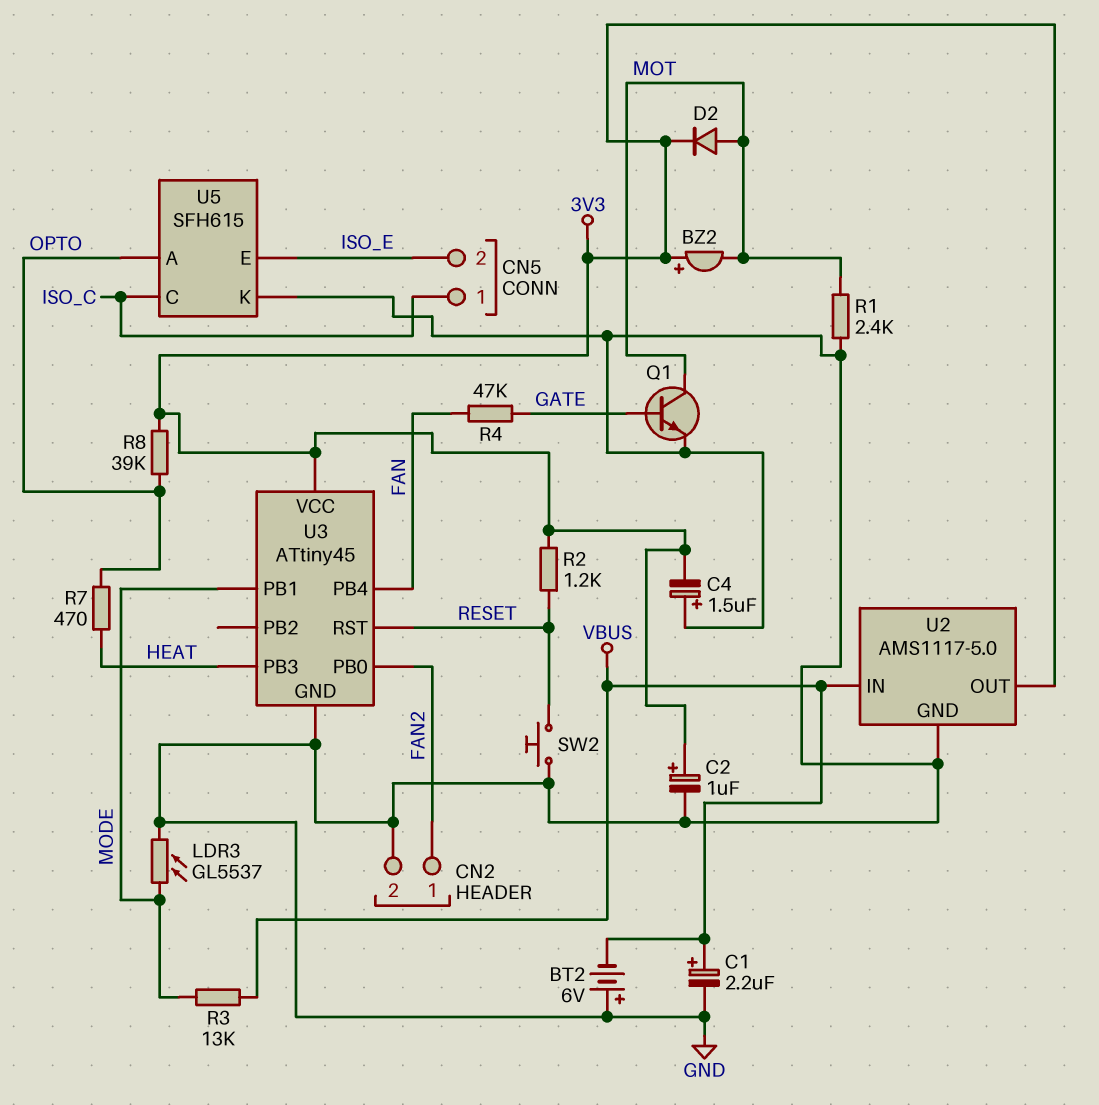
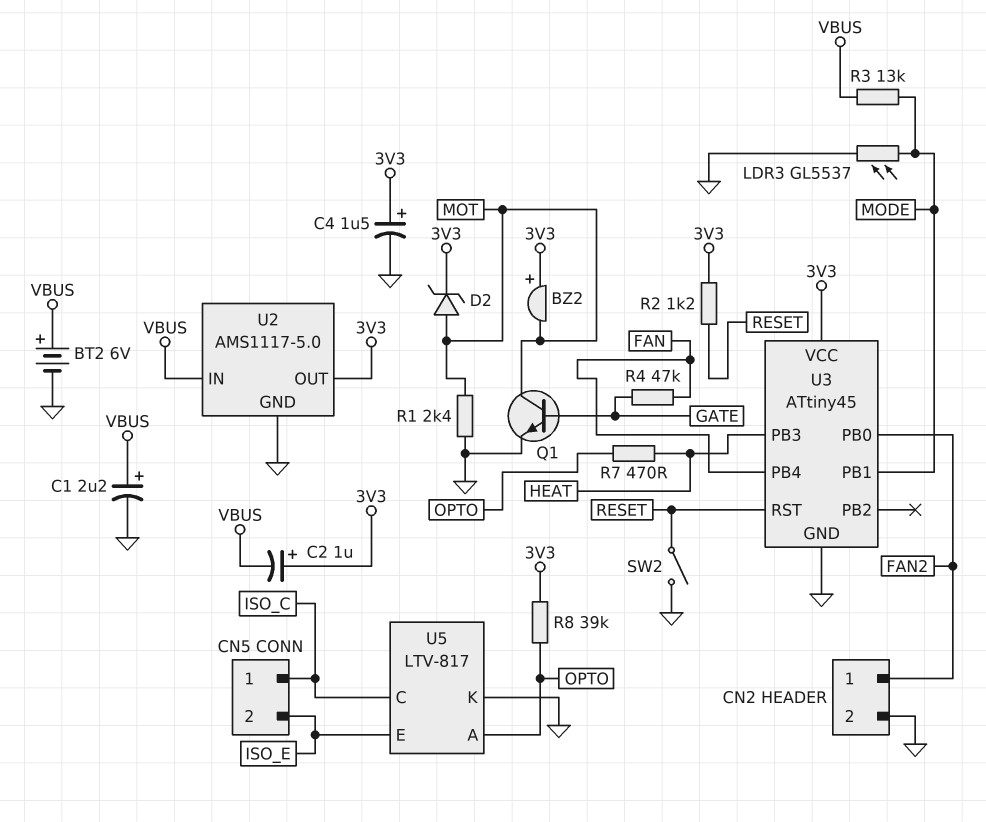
BT2: 6V (plus GND, minus VBUS) -> 6V (plus VBUS, minus GND)
C2: 1uF (plus 3V3, minus GND) -> 1uF (plus 3V3, minus VBUS)
C4: 1.5uF (plus GND, minus 3V3) -> 1.5uF (plus 3V3, minus GND)
D2: diode (A MOT, K 3V3) -> zener (A MOT, K 3V3)
SW2: button (GND, RESET) -> switch (GND, RESET)
U5: SFH615 -> LTV-817

